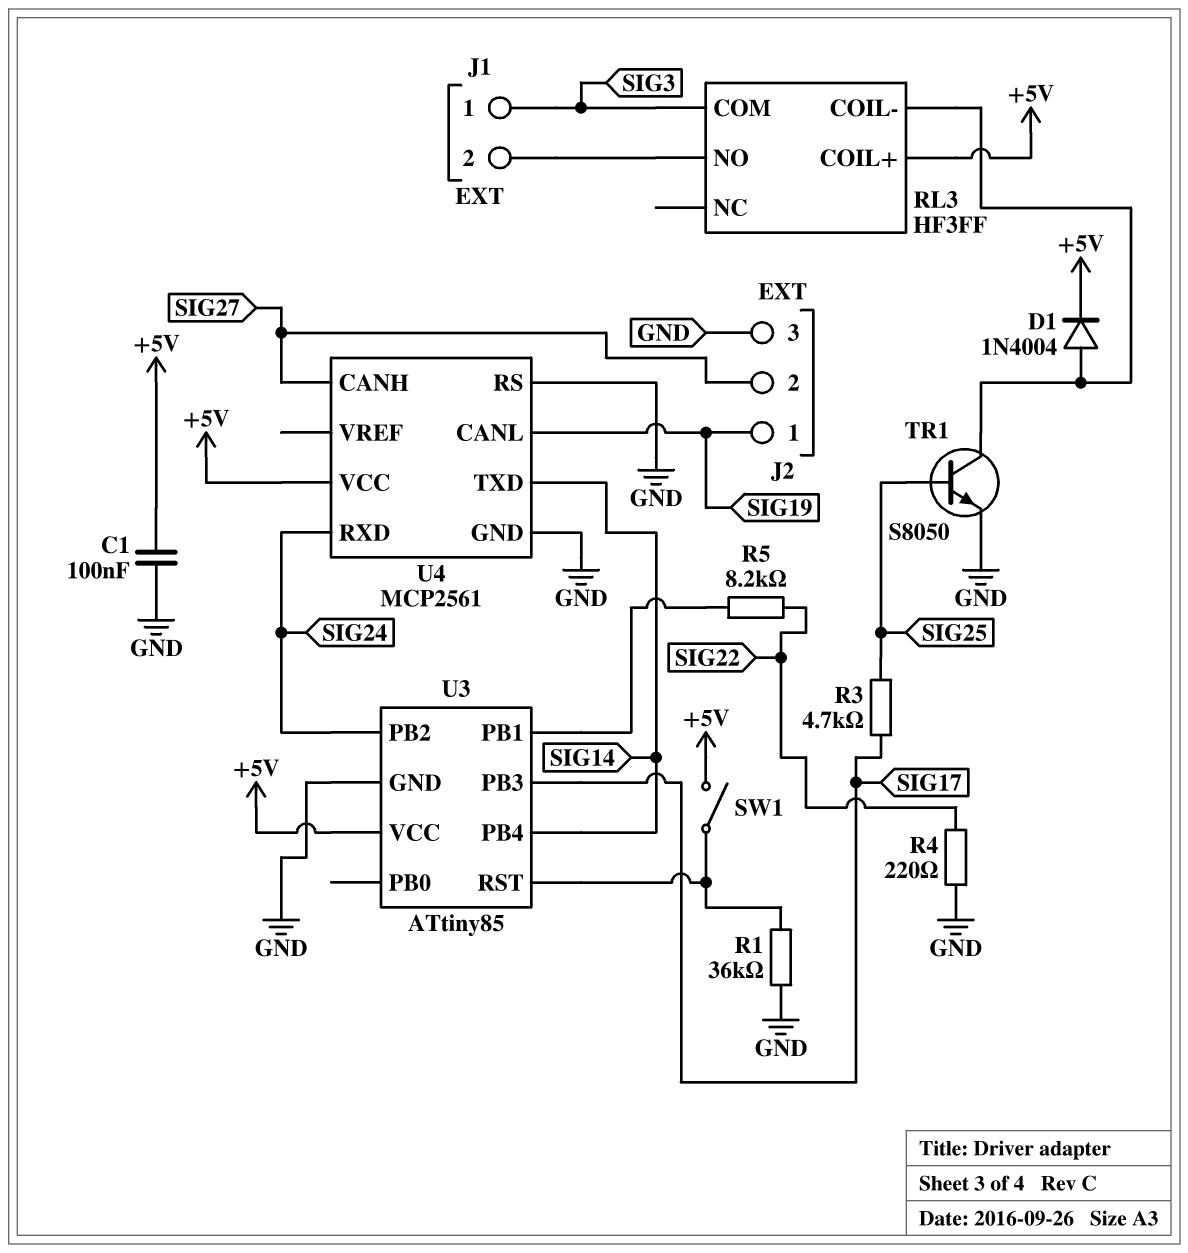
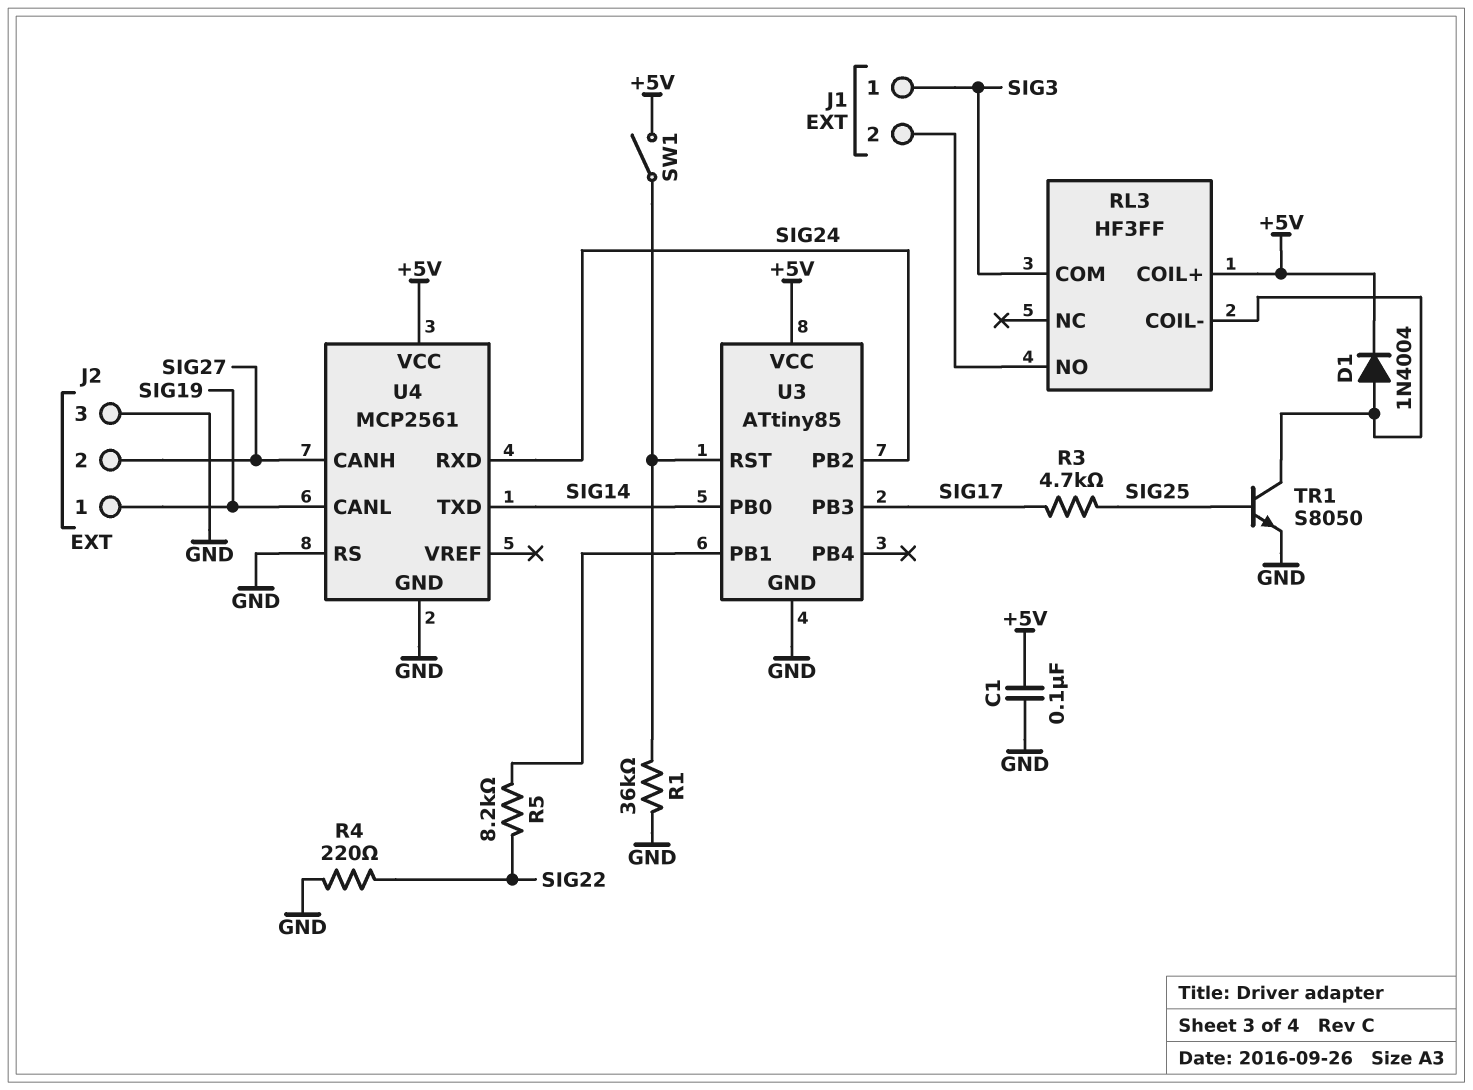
U3 pin PB0: none -> SIG14
U3 pin PB4: SIG14 -> none

